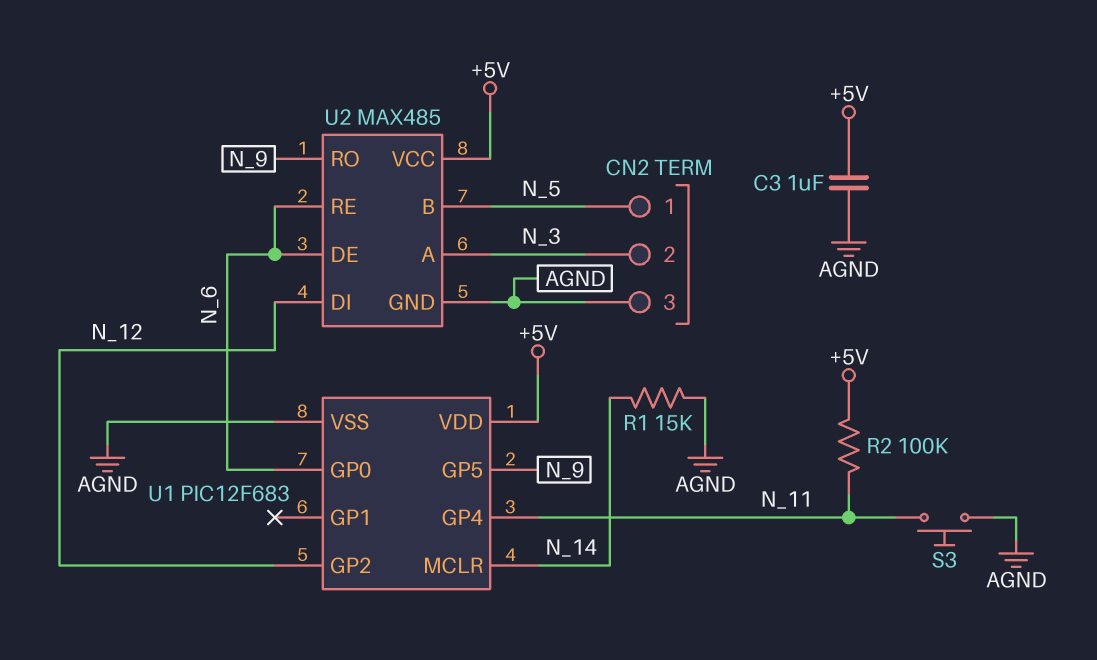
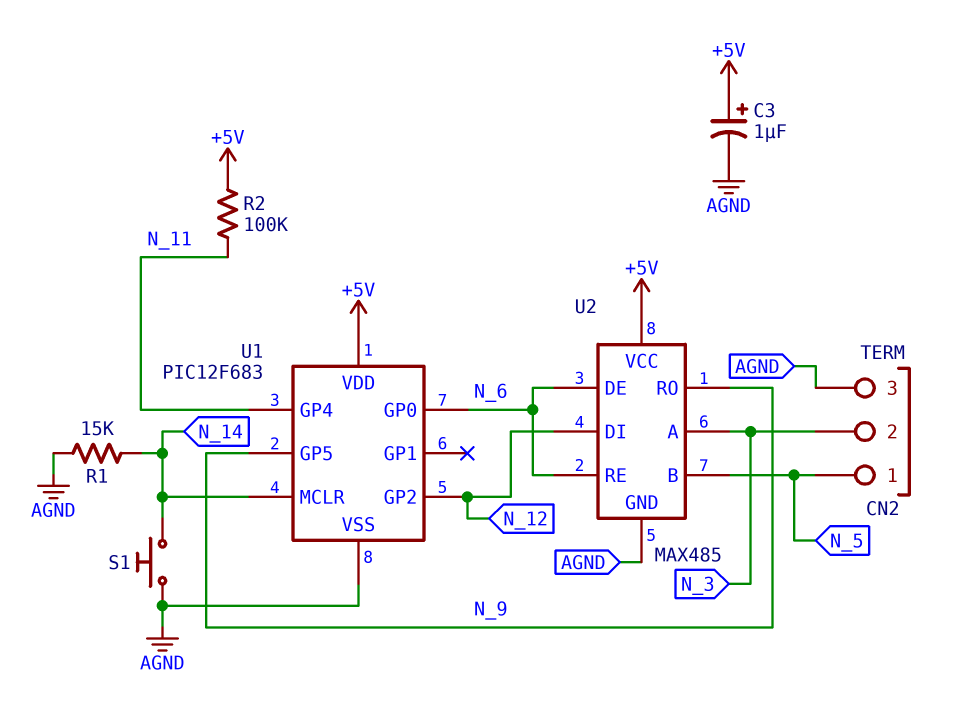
C3: 1uF (+5V, AGND) -> 1uF (plus +5V, minus AGND)
S1: none -> button (AGND, N_14)
S3: button (AGND, N_11) -> none

